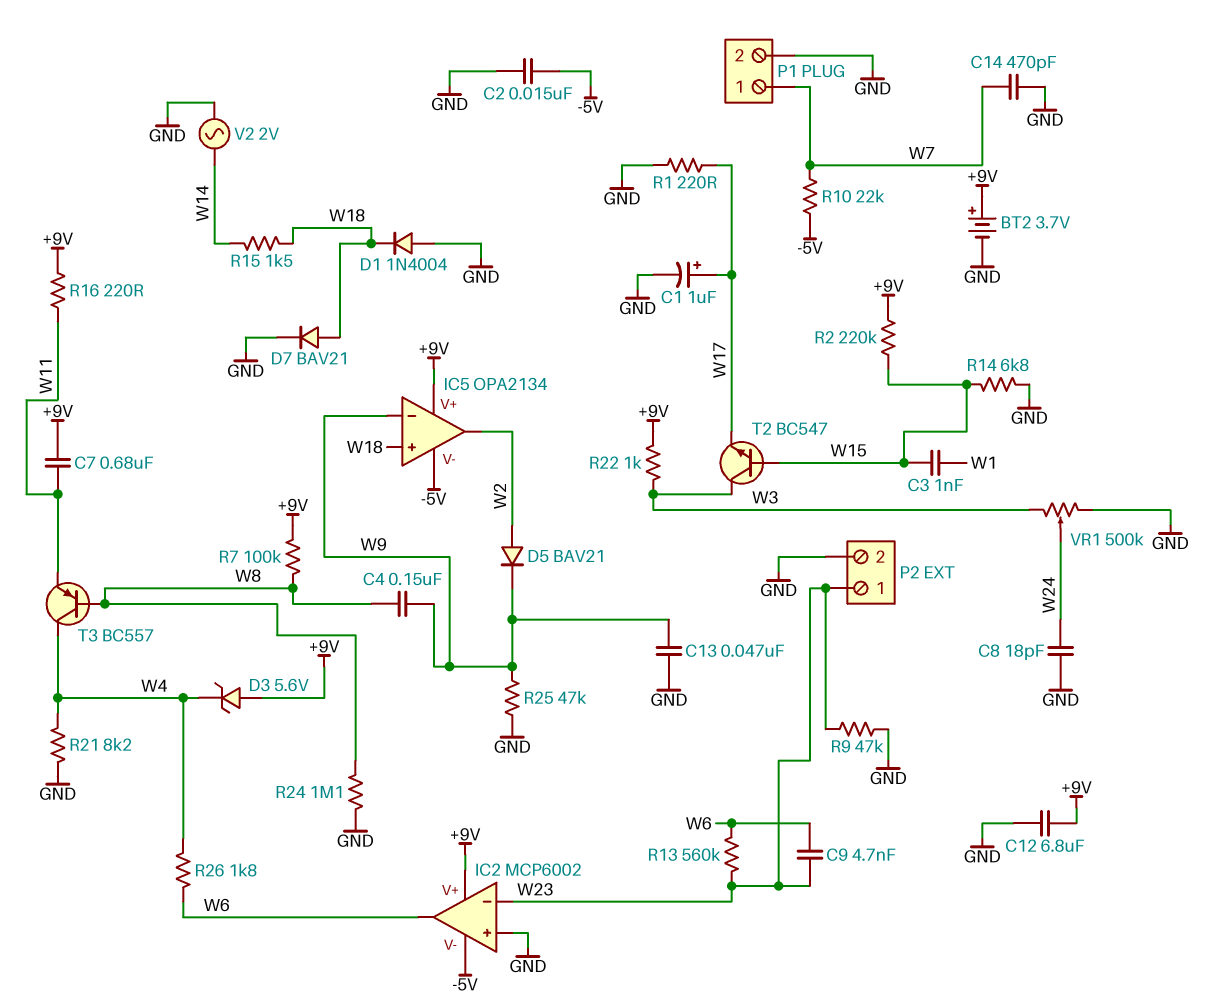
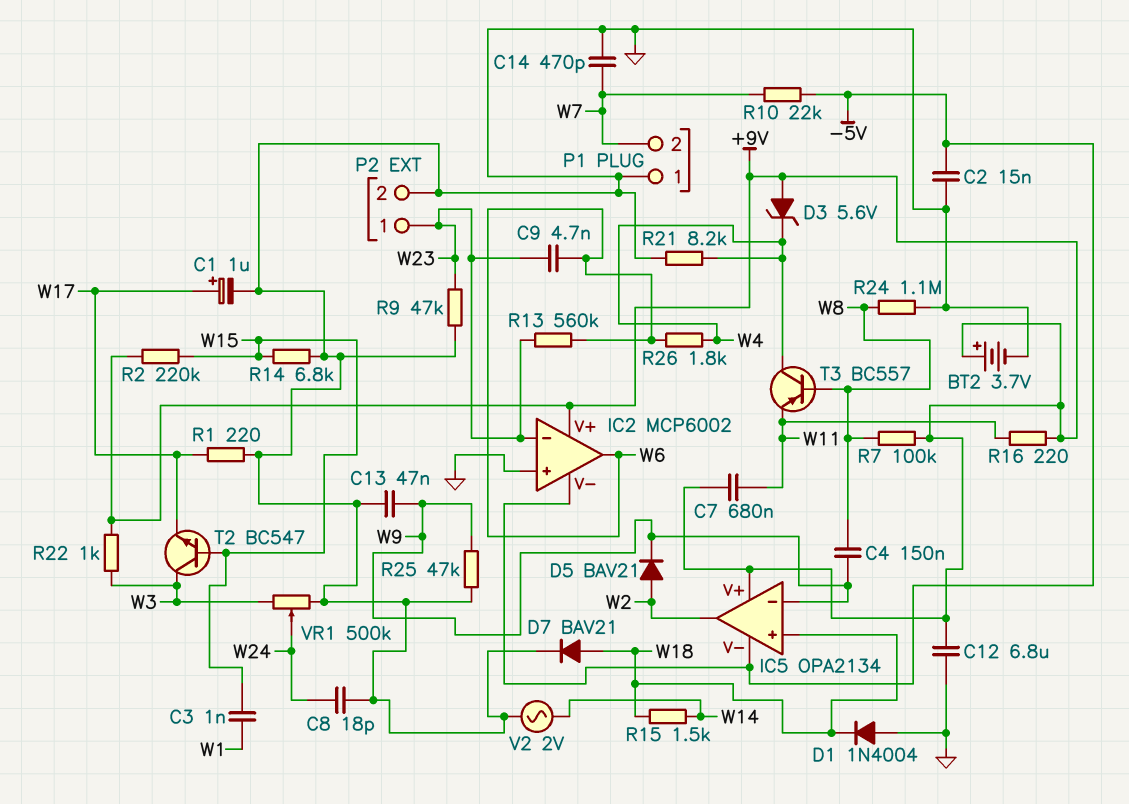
P1 pin 1: W7 -> GND
P1 pin 2: GND -> W7

